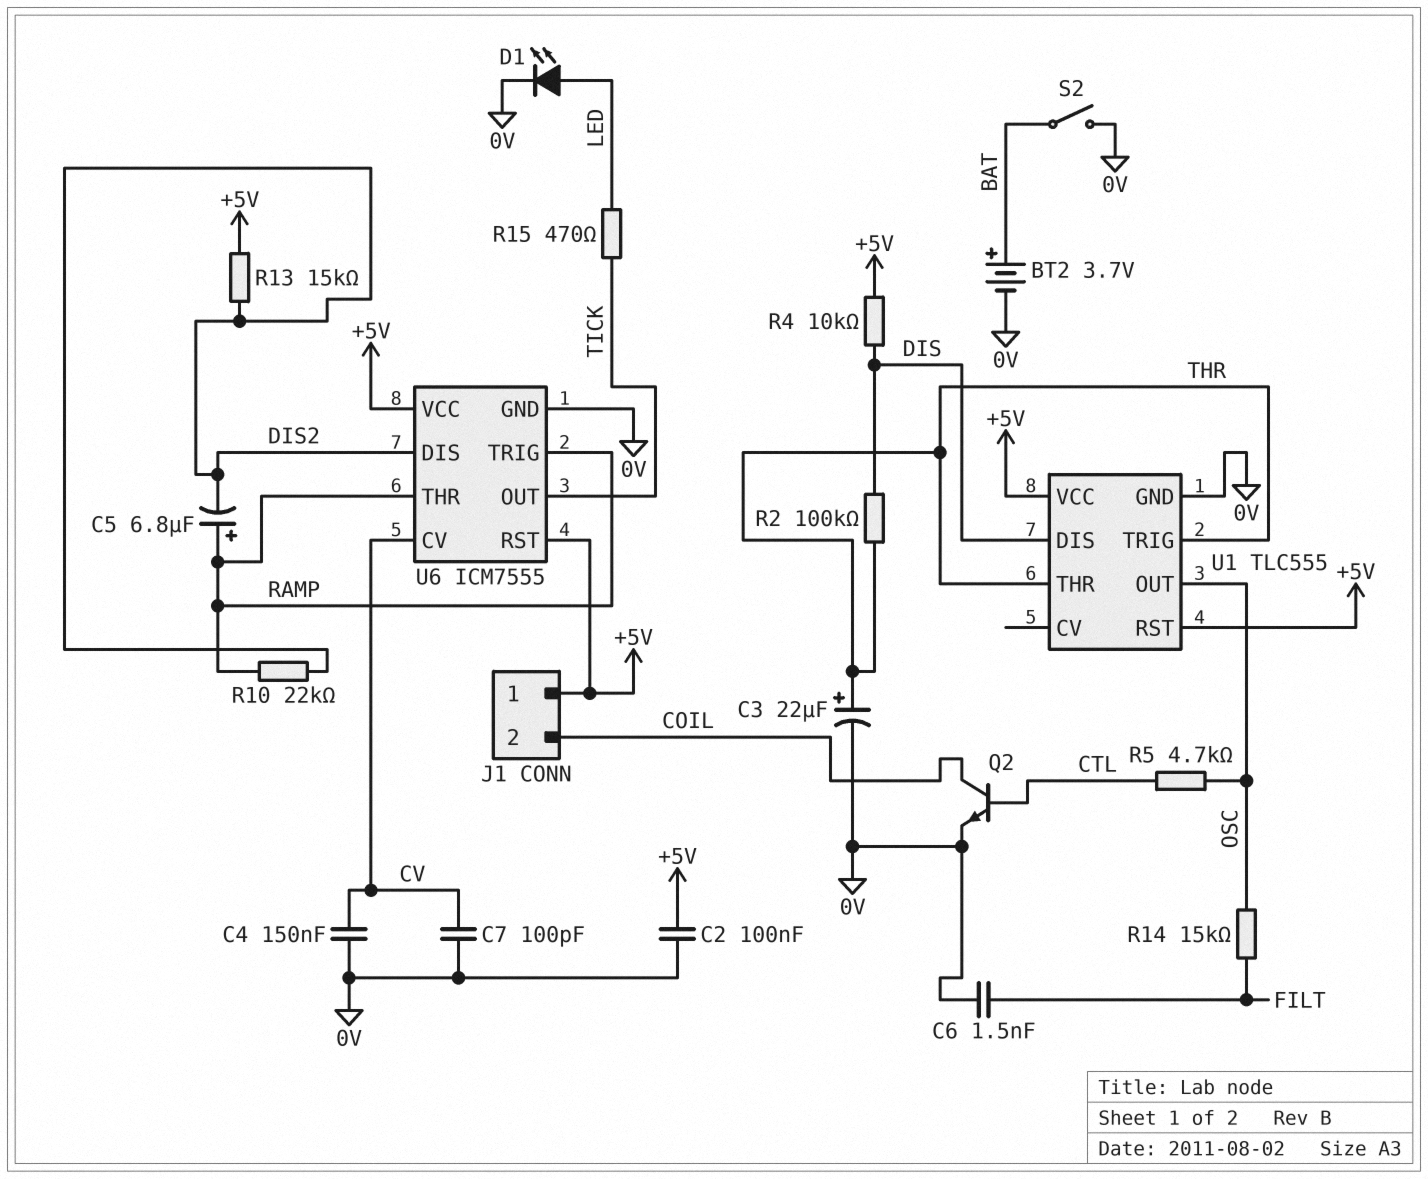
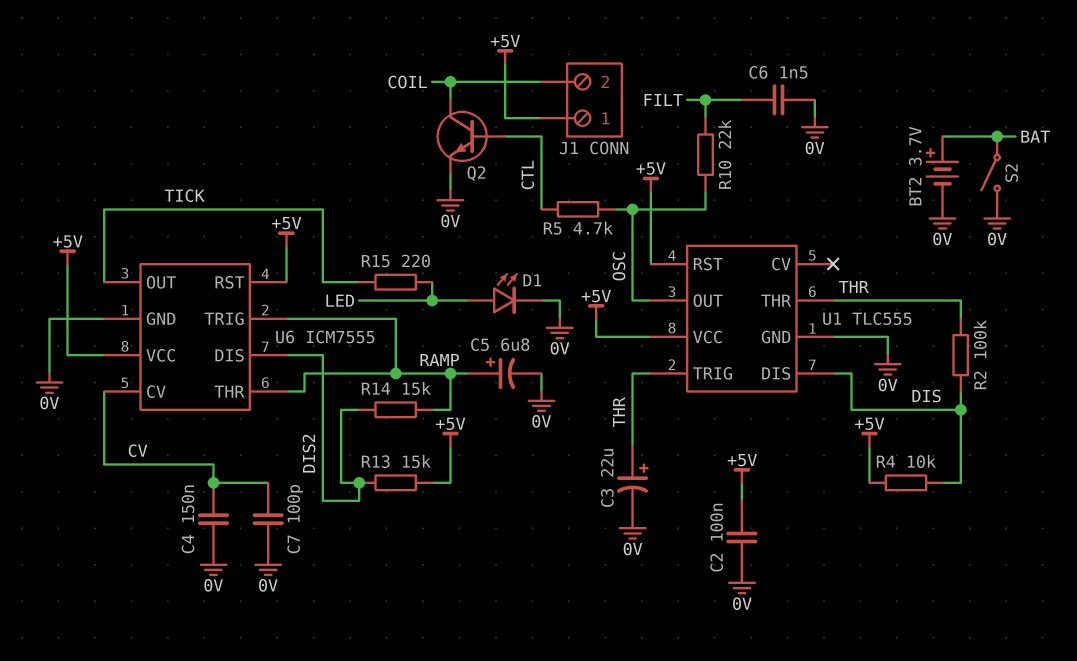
C5: 6.8uF (plus RAMP, minus DIS2) -> 6.8uF (plus RAMP, minus 0V)
R10: 22k (DIS2, RAMP) -> 22k (FILT, OSC)
R14: 15k (FILT, OSC) -> 15k (DIS2, RAMP)
R15: 470 (LED, TICK) -> 220 (LED, TICK)

